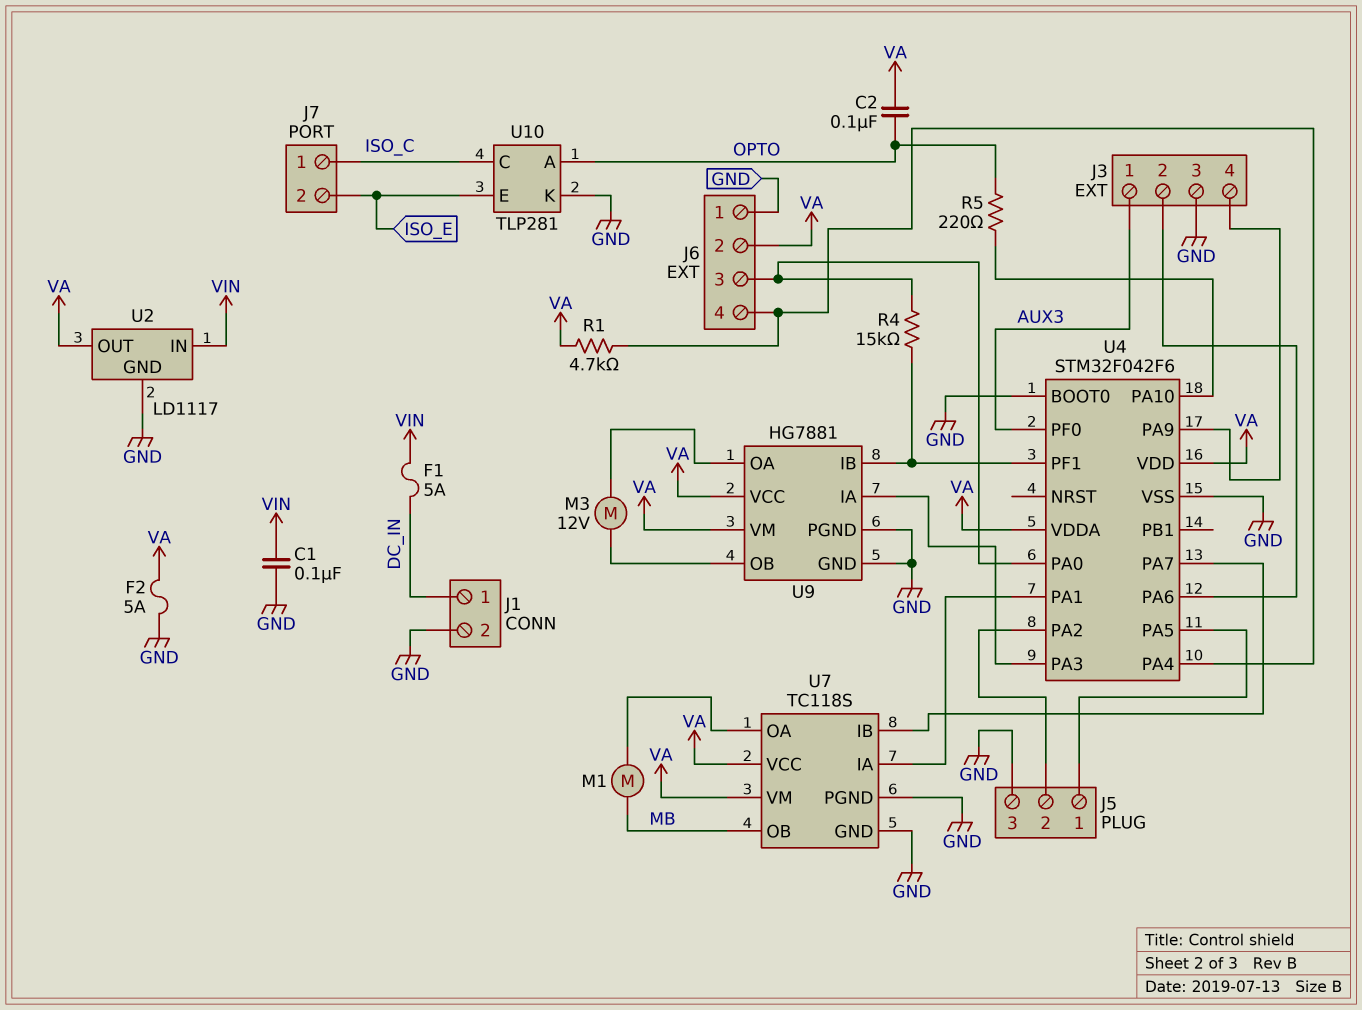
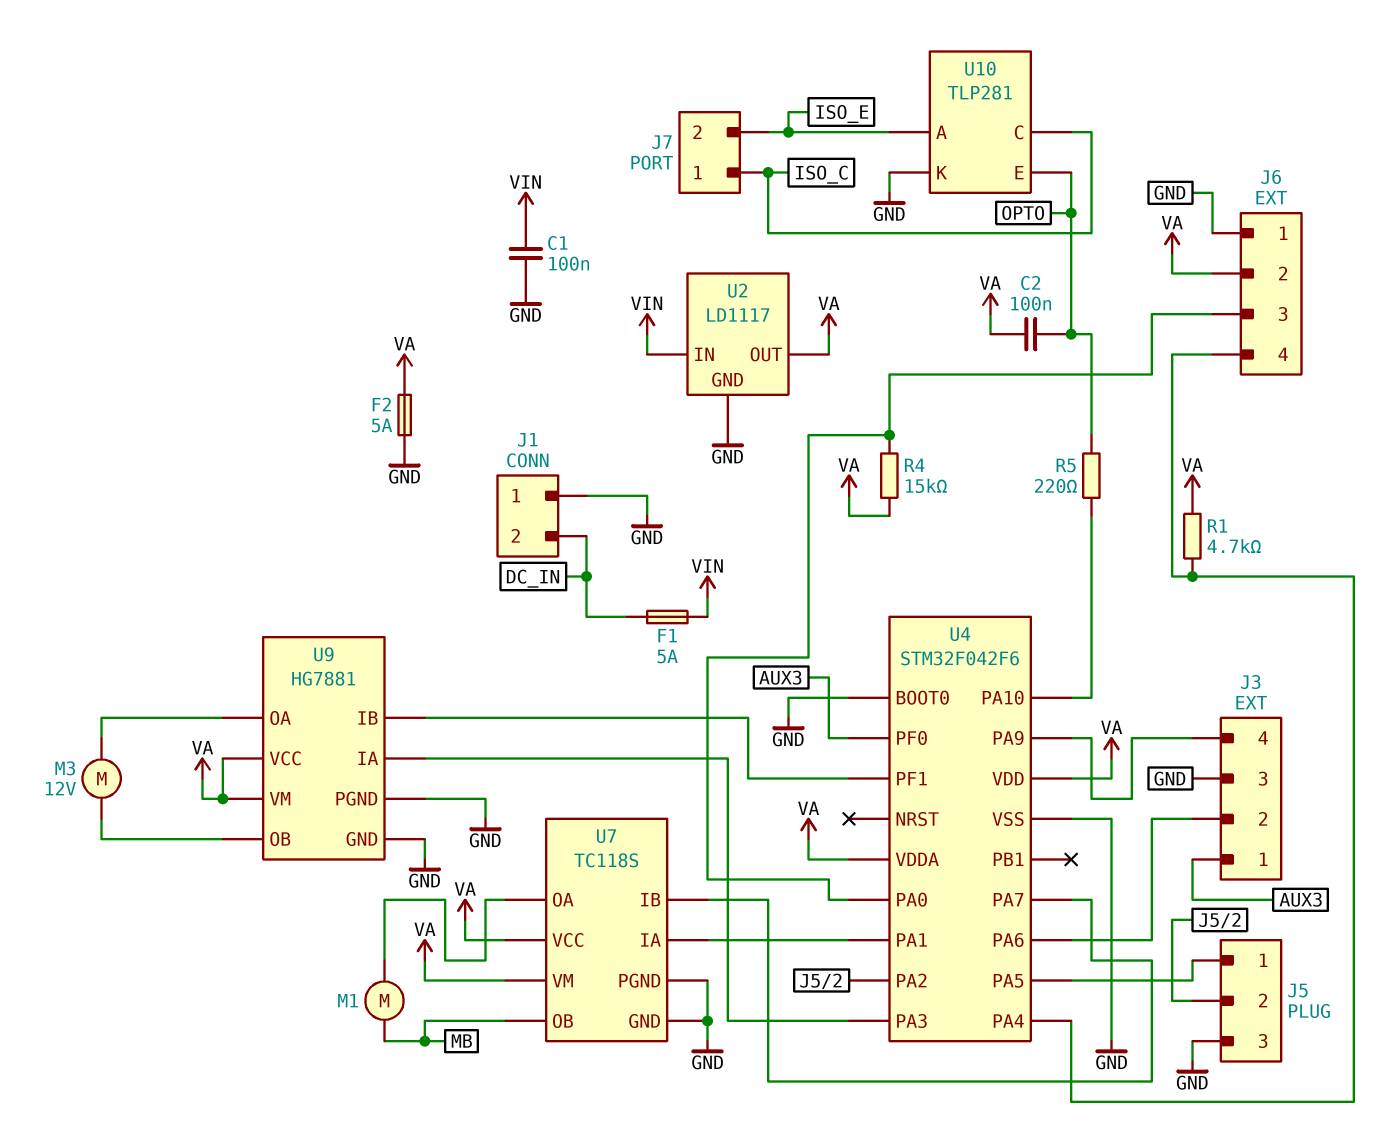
J1 pin 1: DC_IN -> GND
J1 pin 2: GND -> DC_IN
R4: 15k (J6/3, U4/PF1) -> 15k (J6/3, VA)
U10 pin A: OPTO -> ISO_E
U10 pin E: ISO_E -> OPTO

